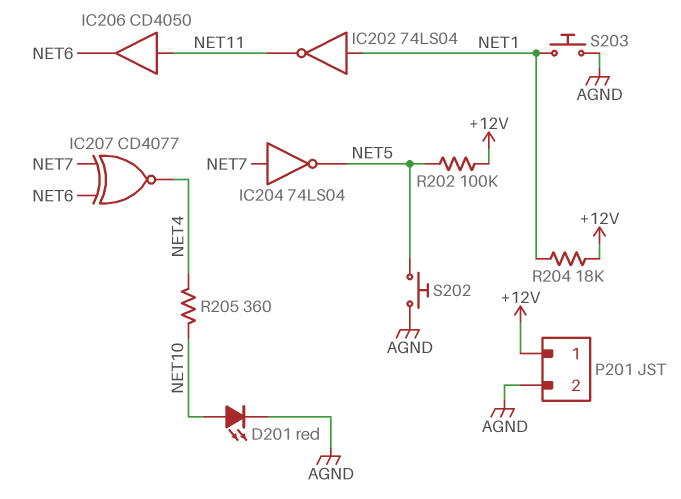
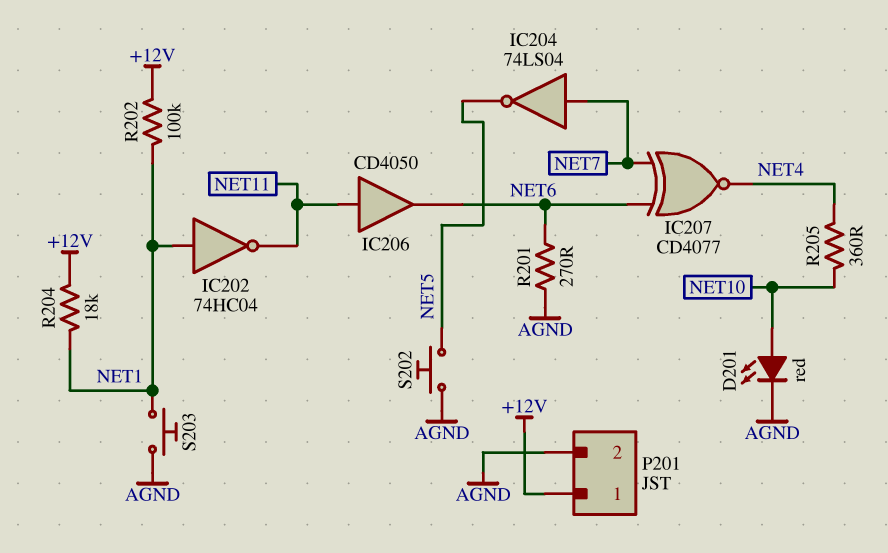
IC202: NOT 74LS04 (in NET1, out NET11) -> NOT 74HC04 (in NET1, out NET11)
R201: none -> 270 (AGND, NET6)
R202: 100k (+12V, NET5) -> 100k (+12V, NET1)

